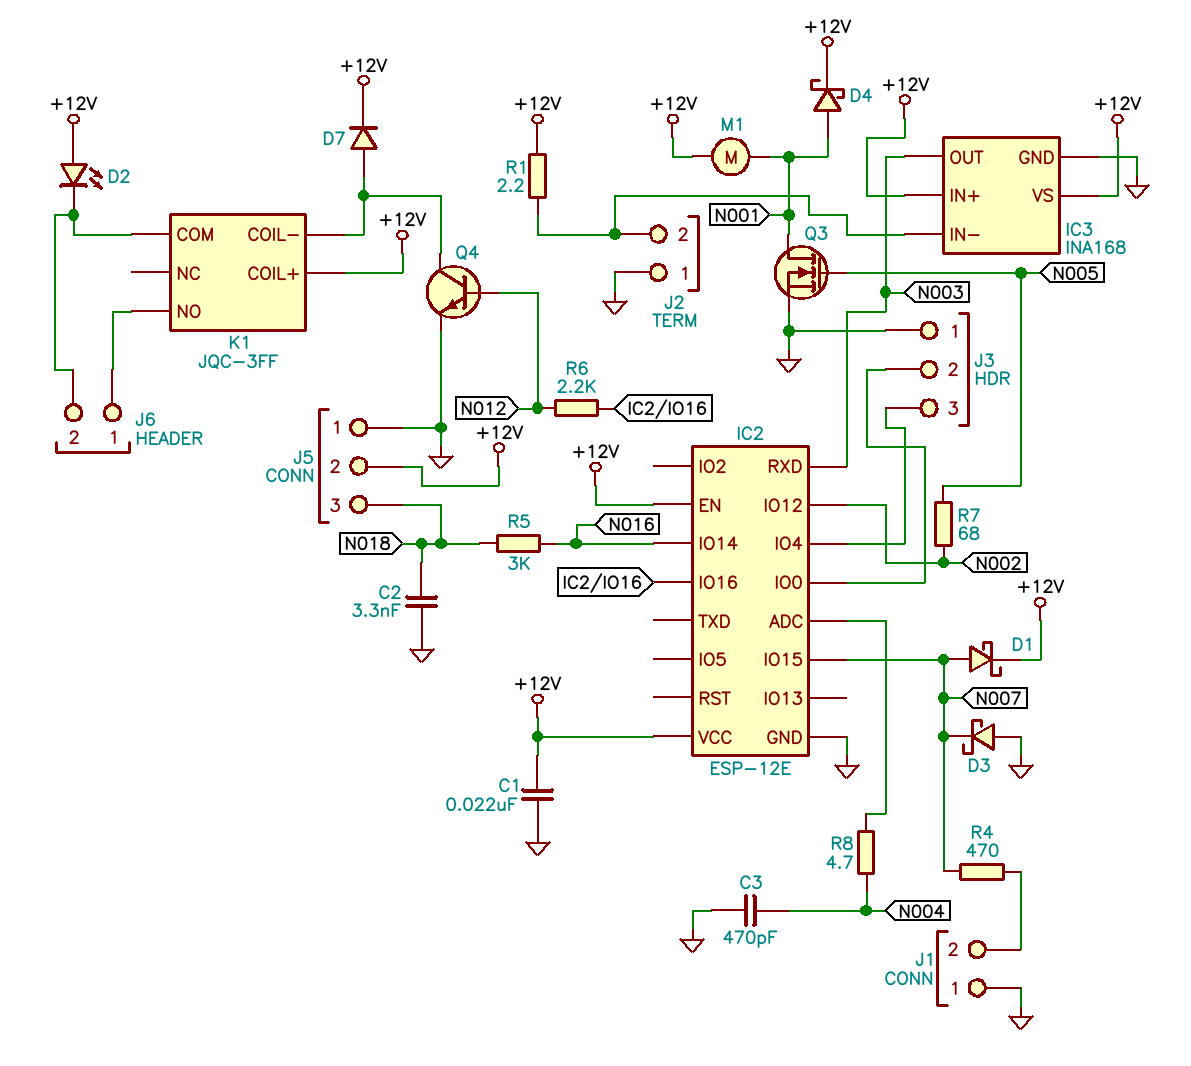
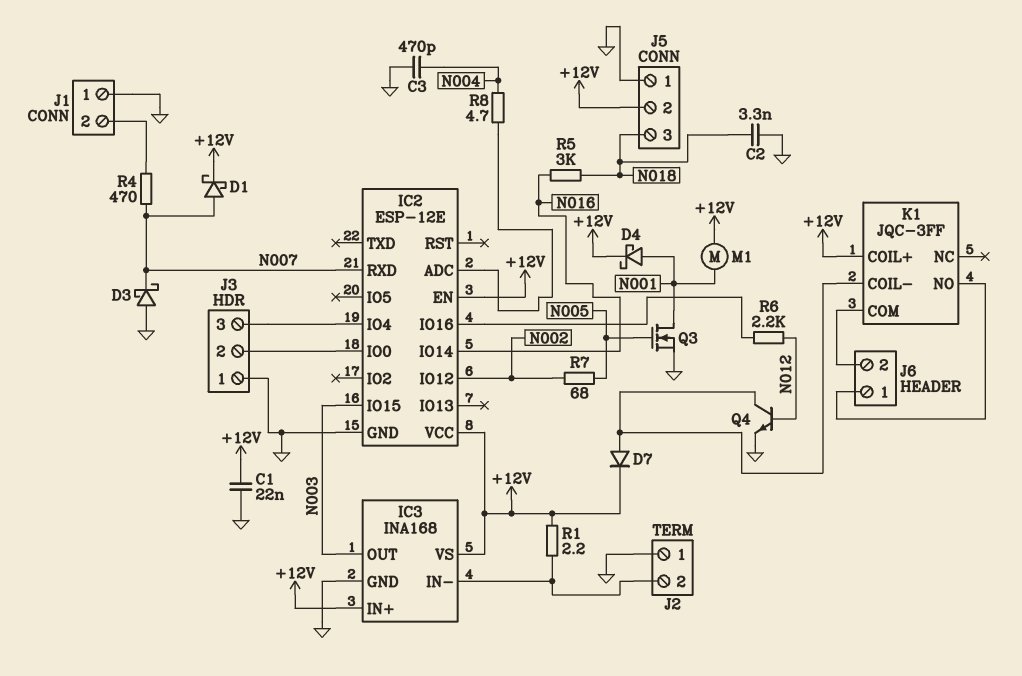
D2: LED (A +12V, K J6/2) -> none
IC2 pin IO15: N007 -> N003
IC2 pin RXD: N003 -> N007

